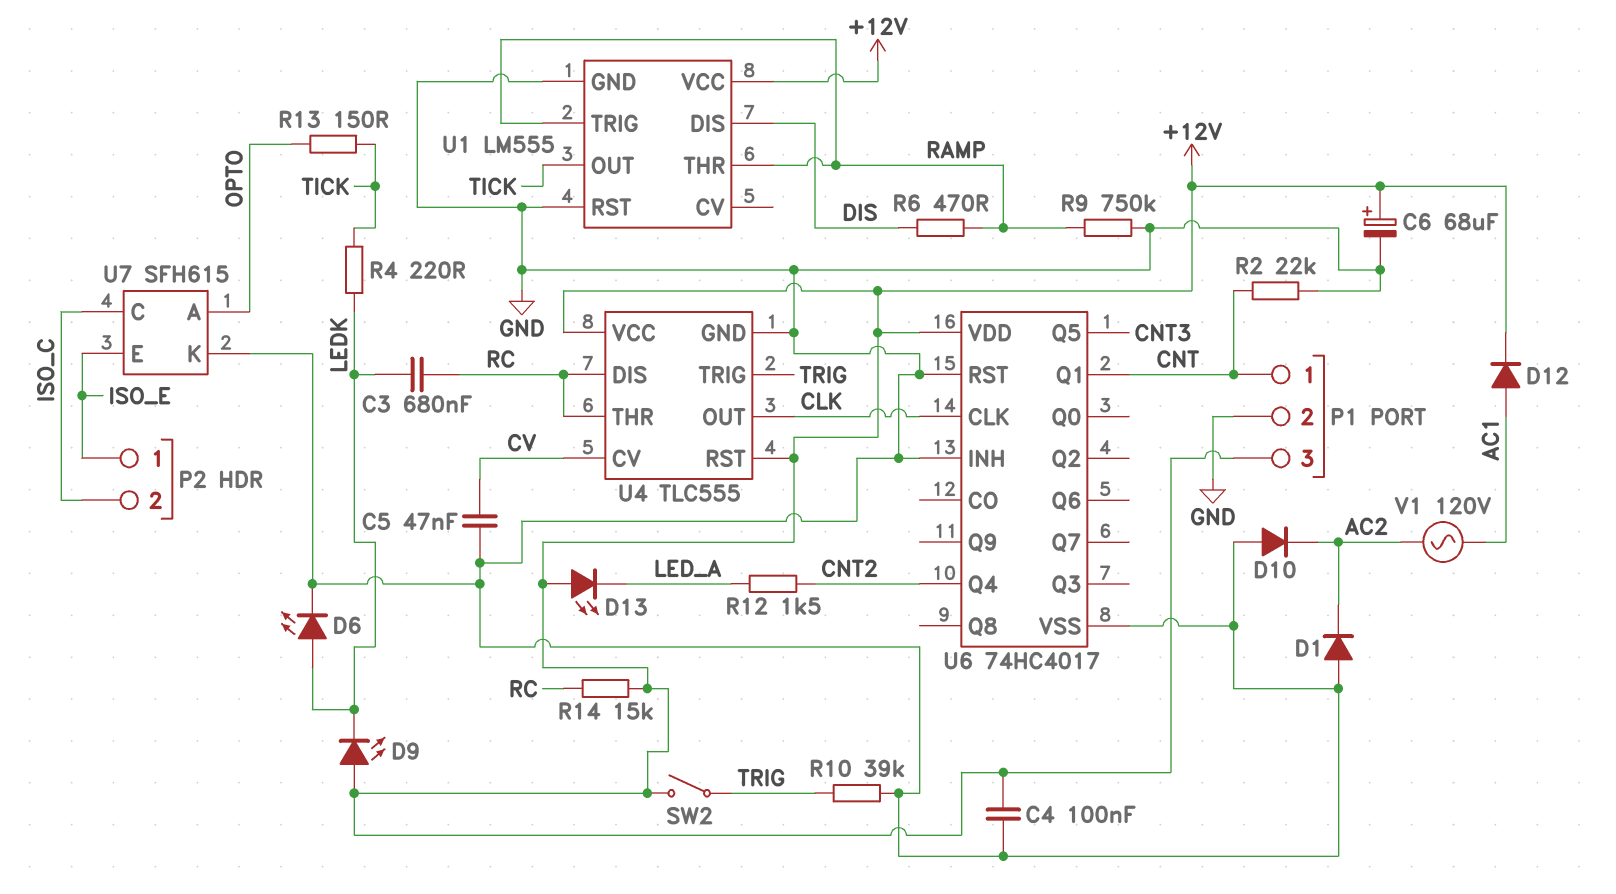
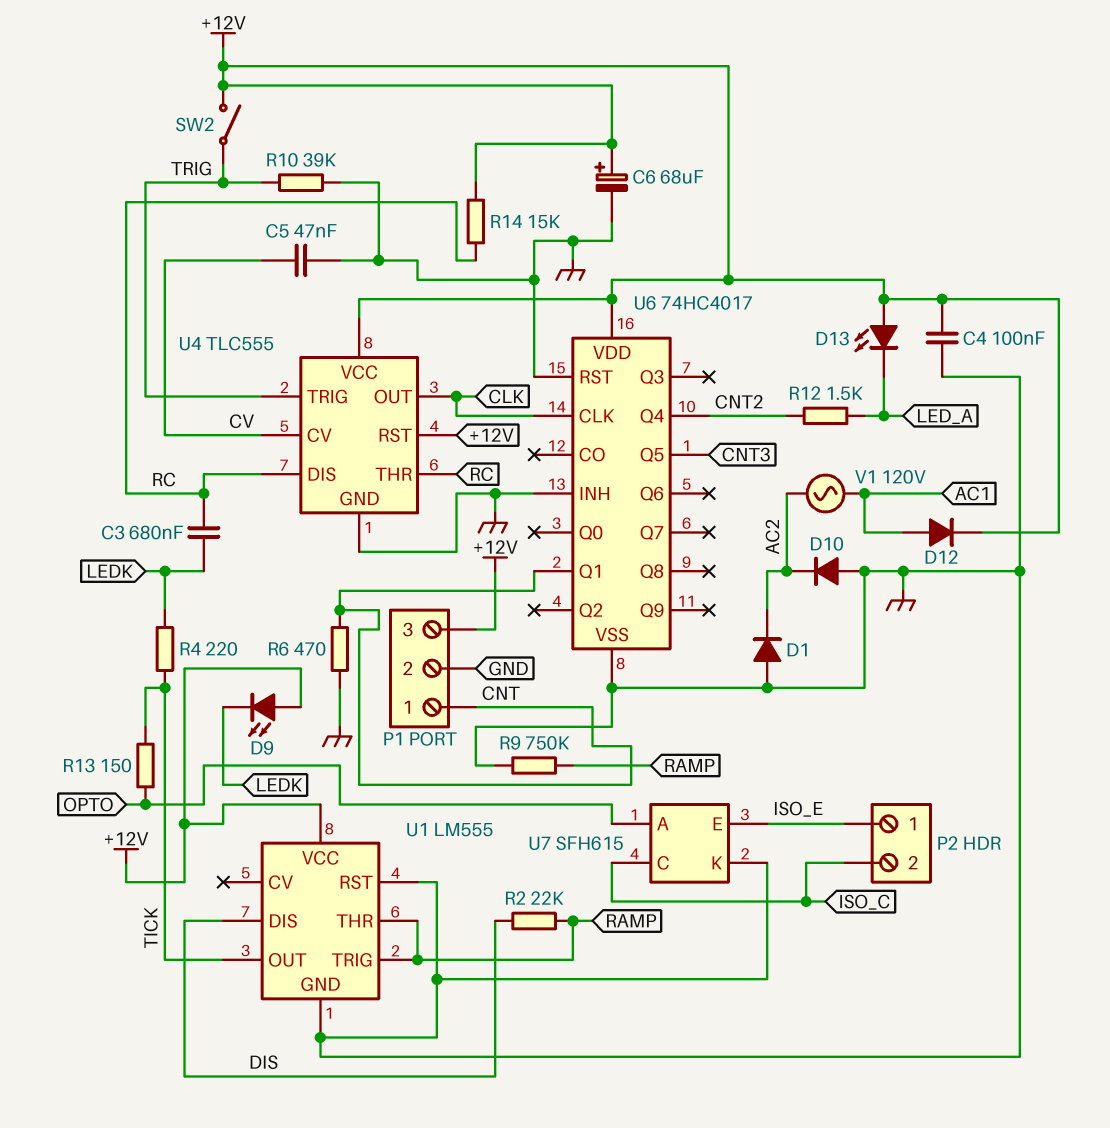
D6: LED (A LEDK, K GND) -> none
R2: 22k (CNT, GND) -> 22k (DIS, RAMP)
R6: 470 (DIS, RAMP) -> 470 (CNT, GND)

